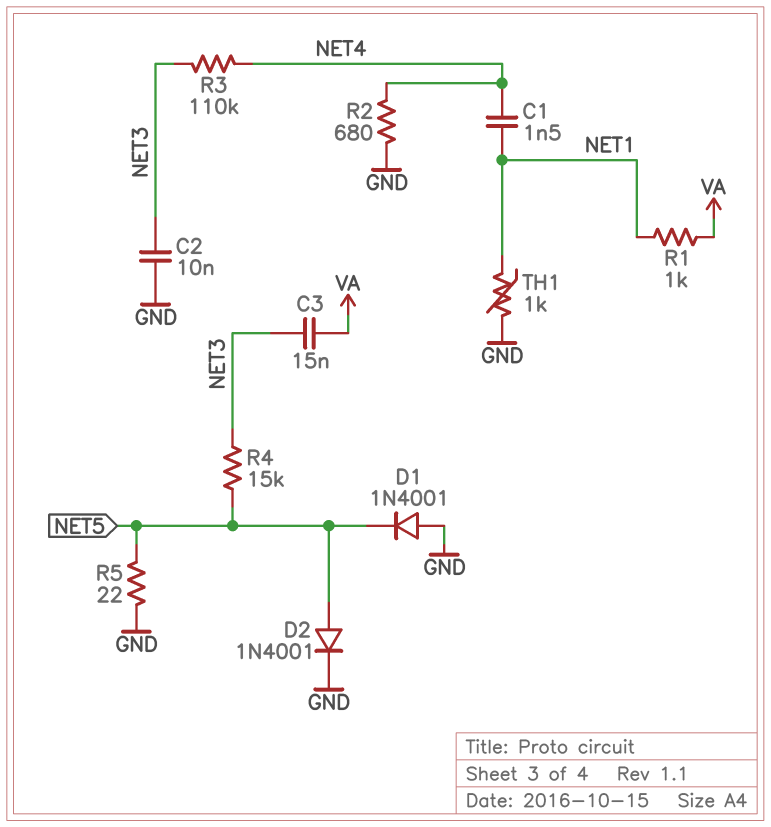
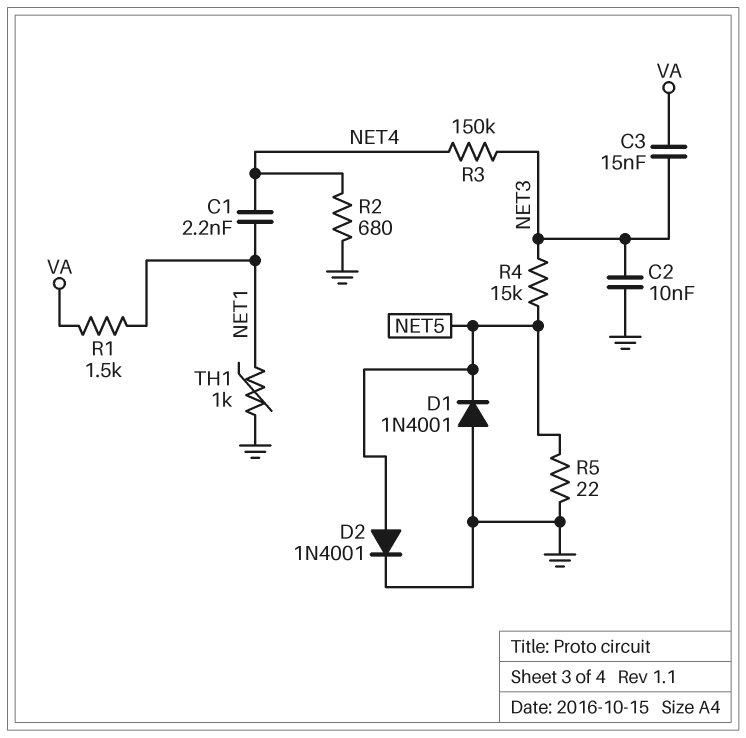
C1: 1.5nF (NET1, NET4) -> 2.2nF (NET1, NET4)
R1: 1k (NET1, VA) -> 1.5k (NET1, VA)
R3: 110k (NET3, NET4) -> 150k (NET3, NET4)

